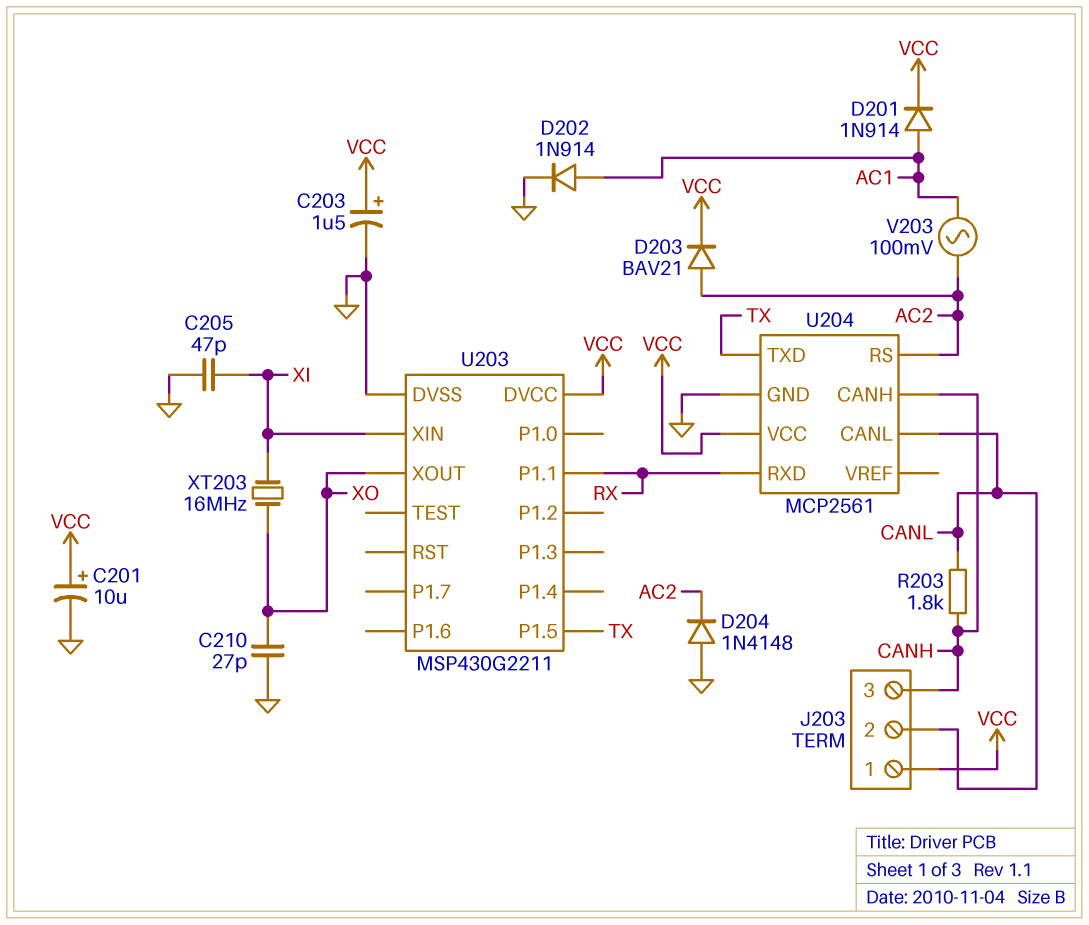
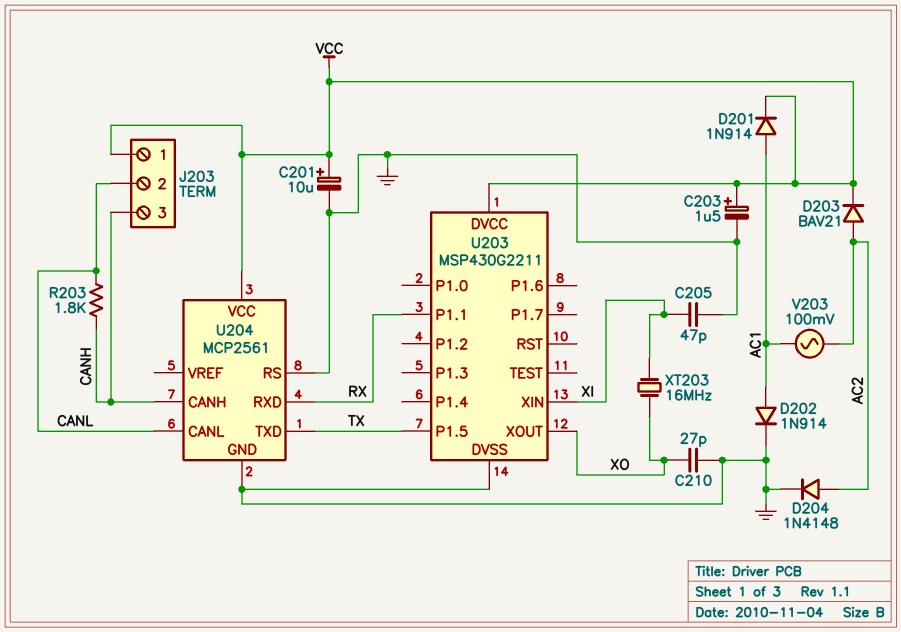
D204: diode 1N4148 (A GND, K AC2) -> diode 1N4148 (A AC2, K GND)
U204 pin RS: AC2 -> GND

